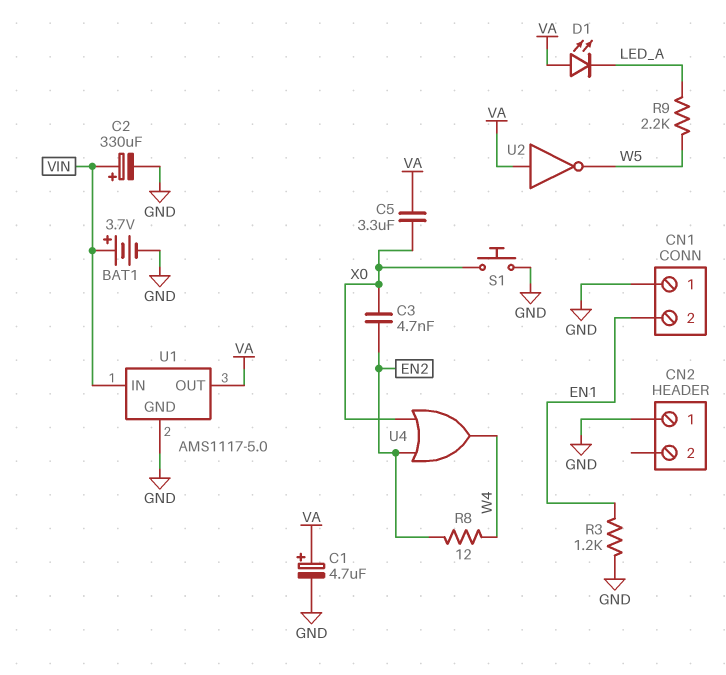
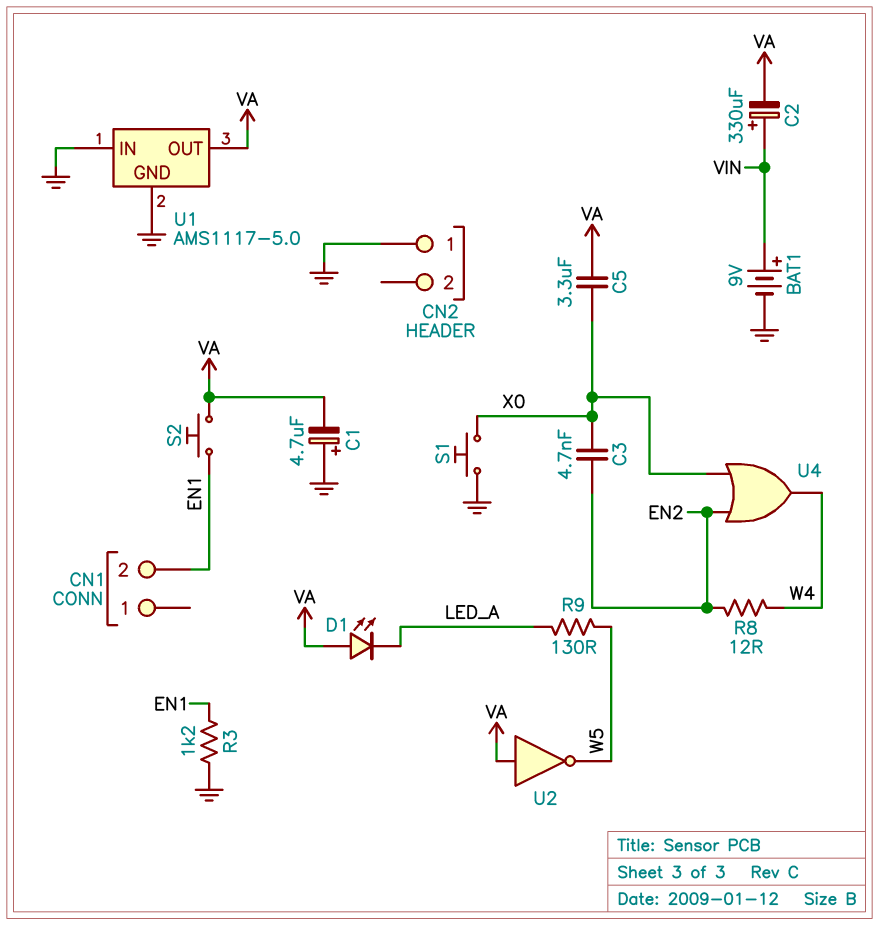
BAT1: 3.7V (plus VIN, minus GND) -> 9V (plus VIN, minus GND)
C1: 4.7uF (plus VA, minus GND) -> 4.7uF (plus GND, minus VA)
C2: 330uF (plus VIN, minus GND) -> 330uF (plus VIN, minus VA)
CN1 pin 1: GND -> none
R9: 2.2k (LED_A, W5) -> 130 (LED_A, W5)
S2: none -> button (EN1, VA)
U1 pin IN: VIN -> GND

